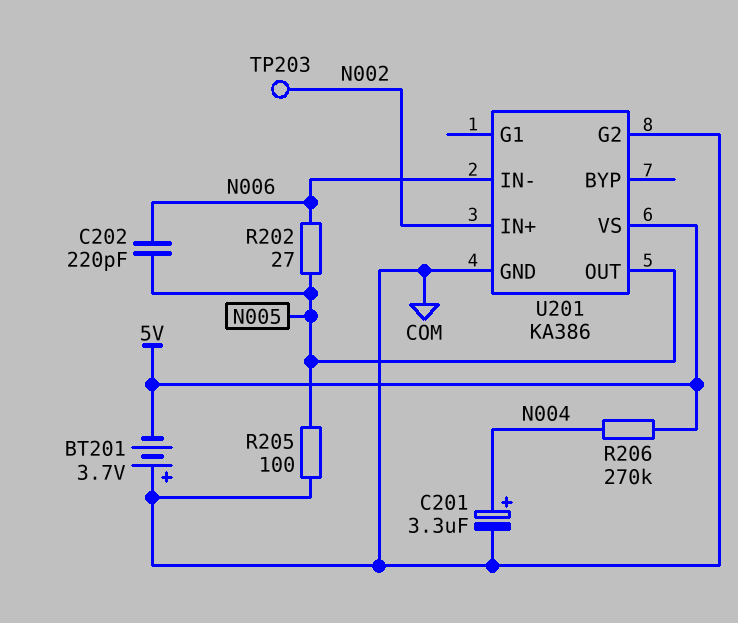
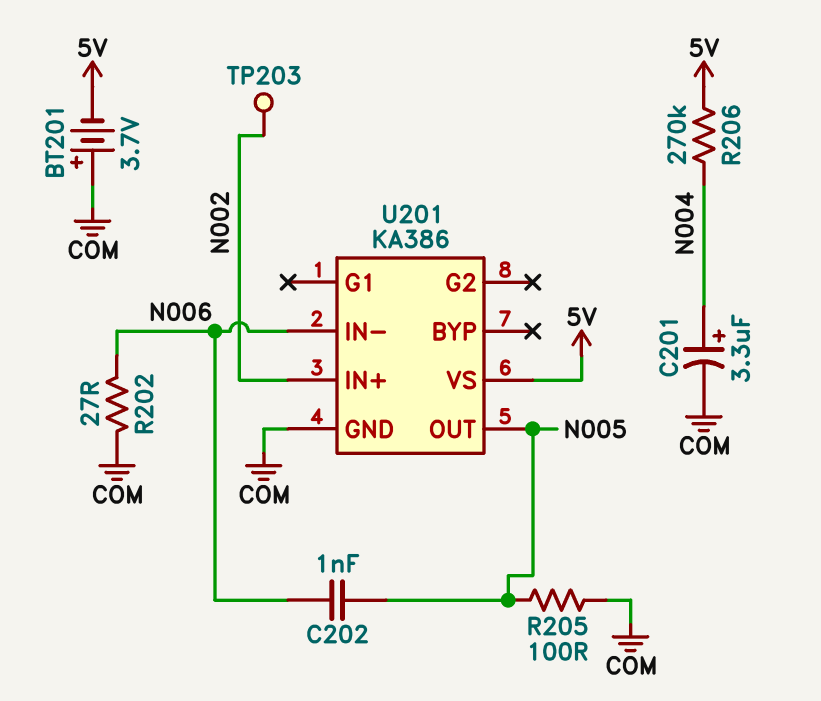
C202: 220pF (N005, N006) -> 1nF (N005, N006)
R202: 27 (N005, N006) -> 27 (COM, N006)
U201 pin G2: COM -> none

